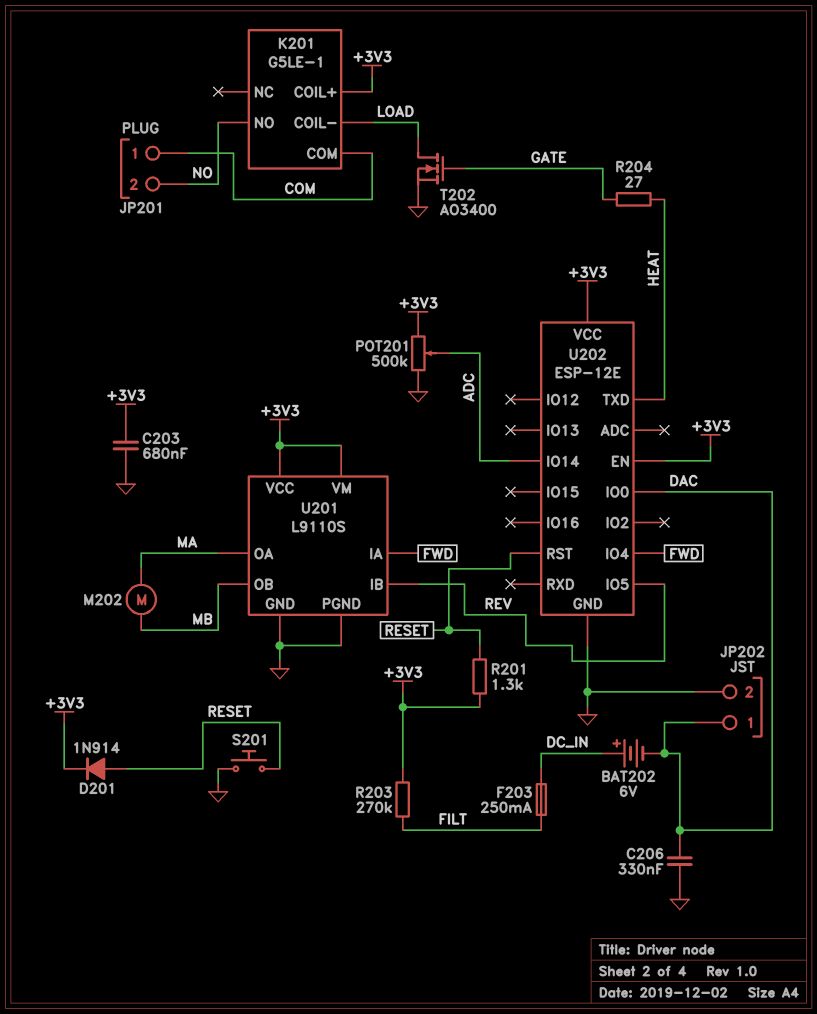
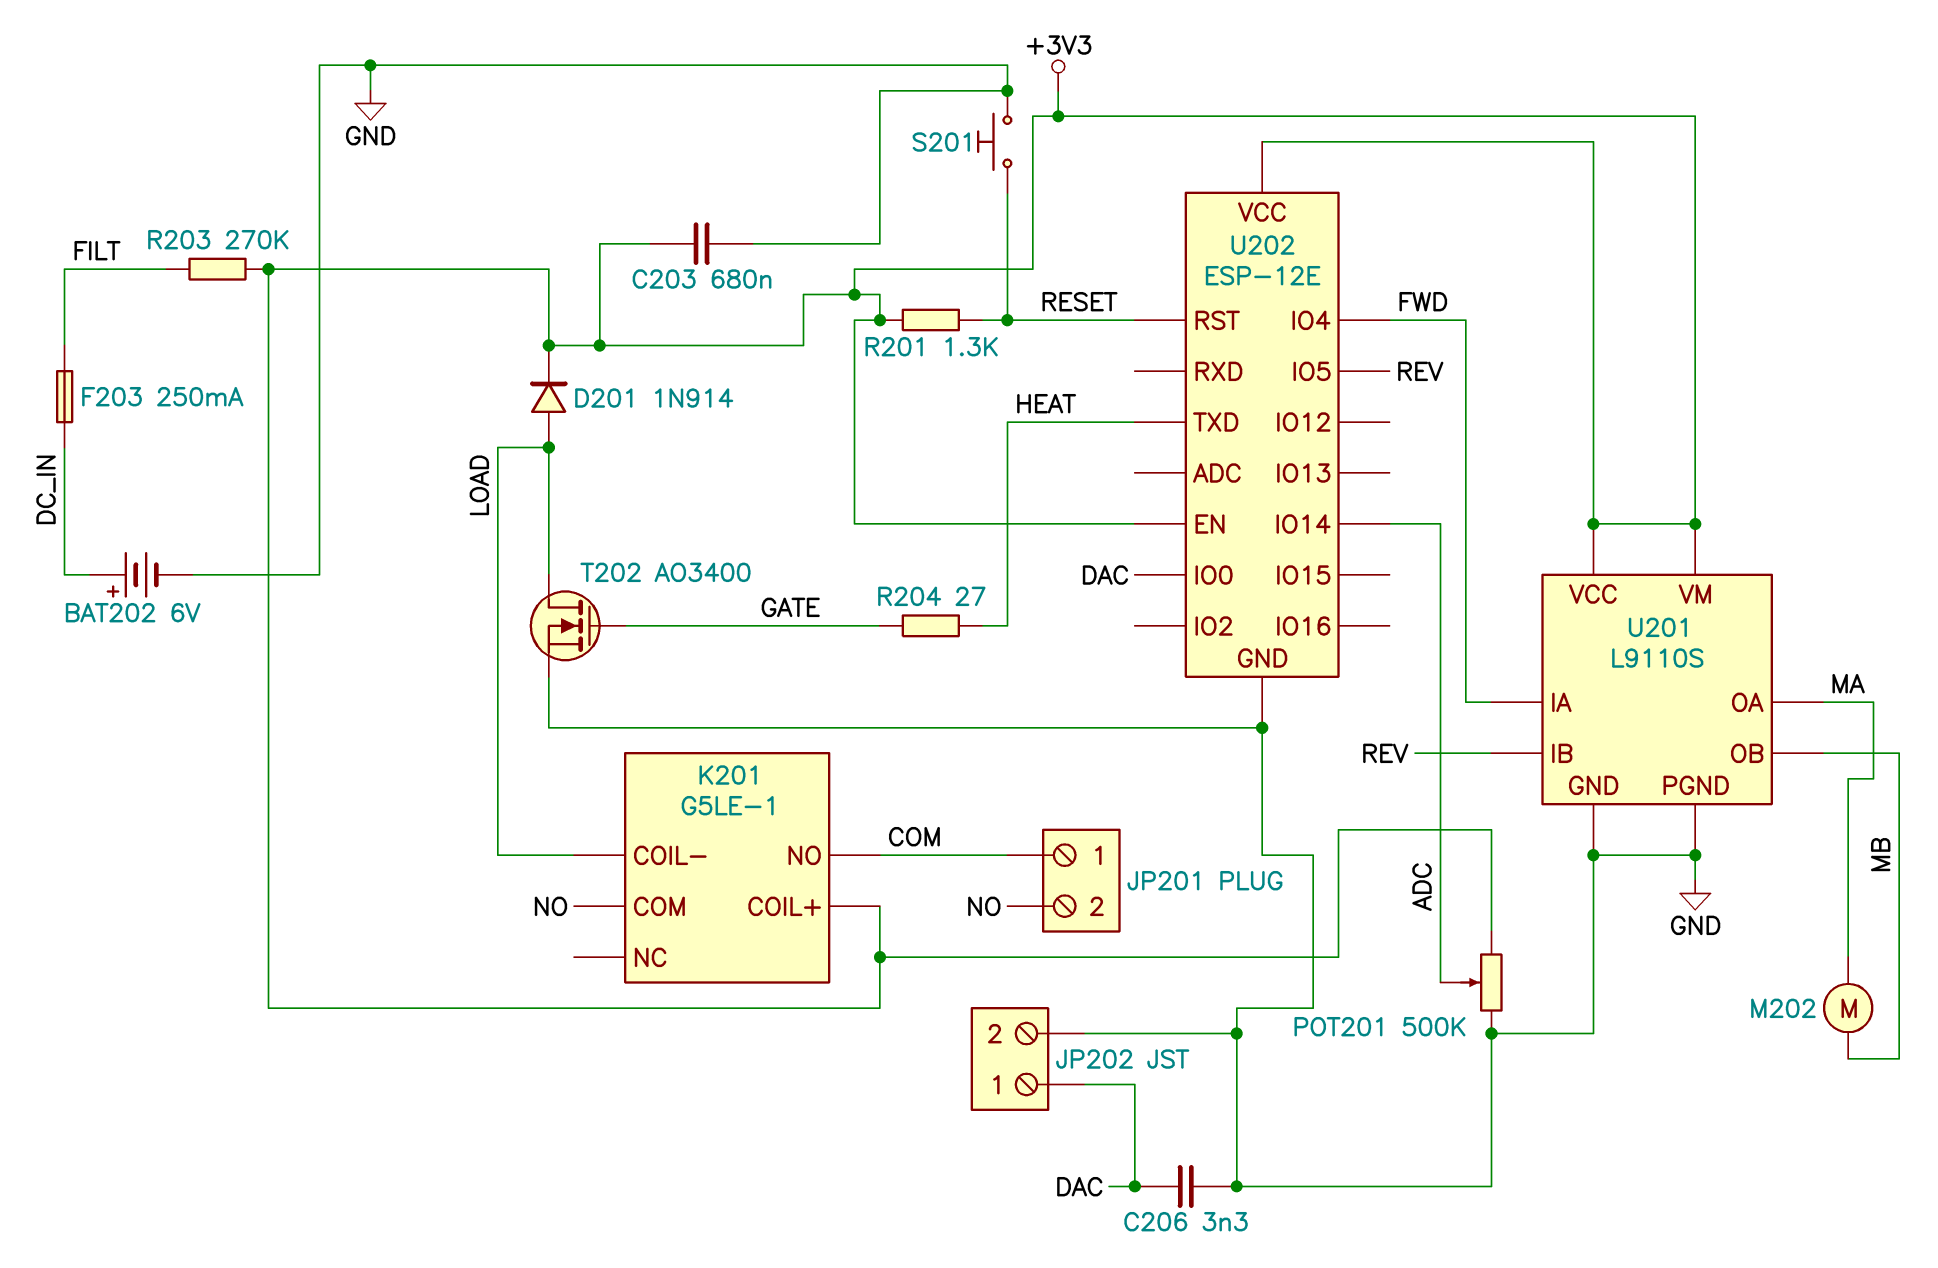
BAT202: 6V (plus DC_IN, minus DAC) -> 6V (plus DC_IN, minus GND)
C206: 330nF (DAC, GND) -> 3.3nF (DAC, GND)
D201: diode 1N914 (A RESET, K +3V3) -> diode 1N914 (A LOAD, K +3V3)
K201 pin COM: COM -> NO
K201 pin NO: NO -> COM

